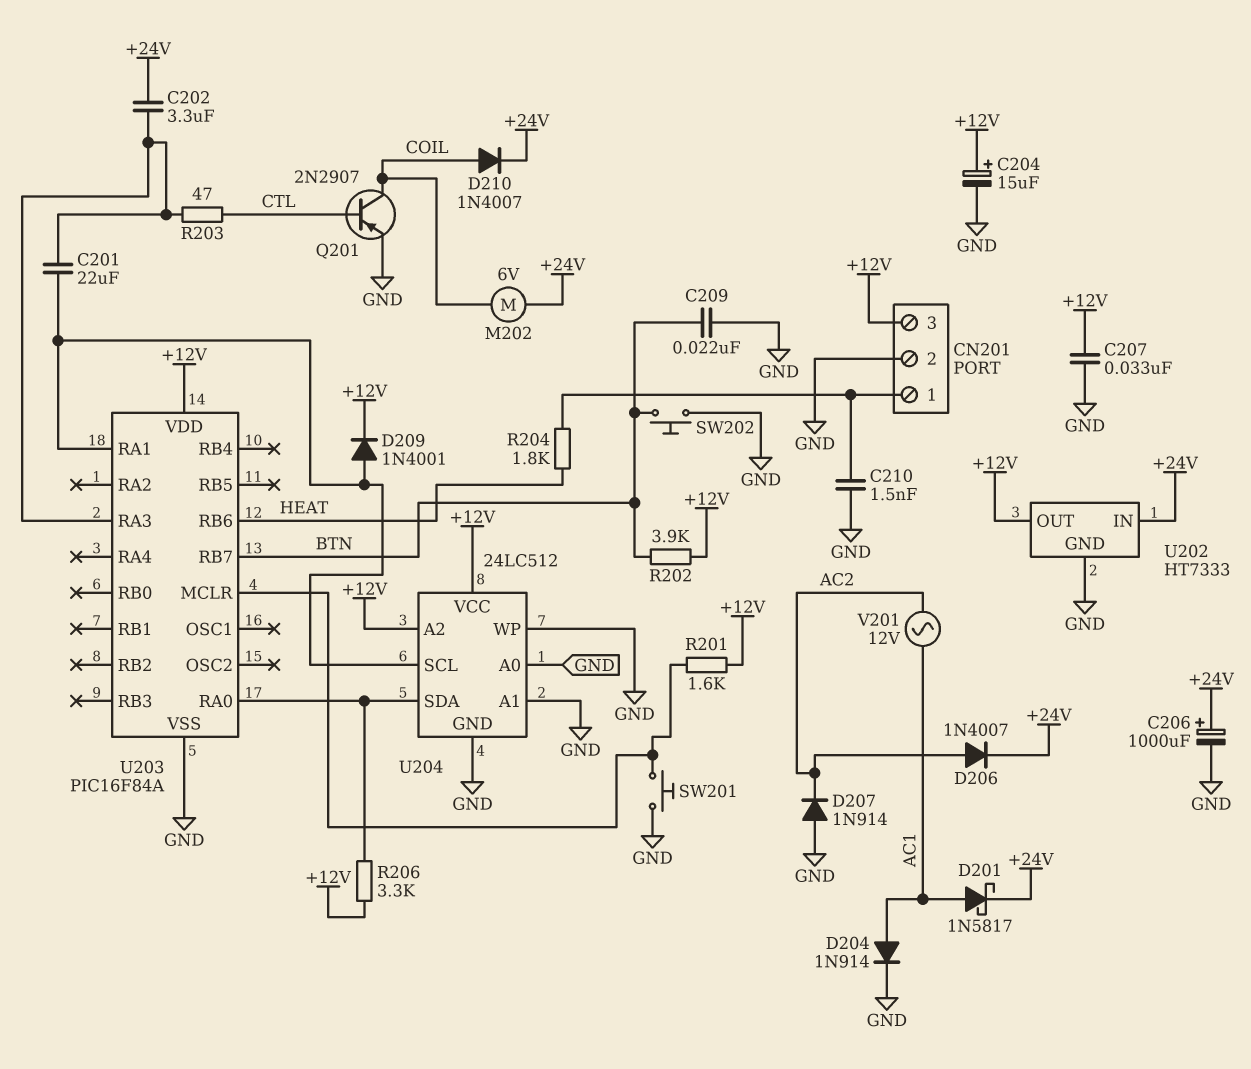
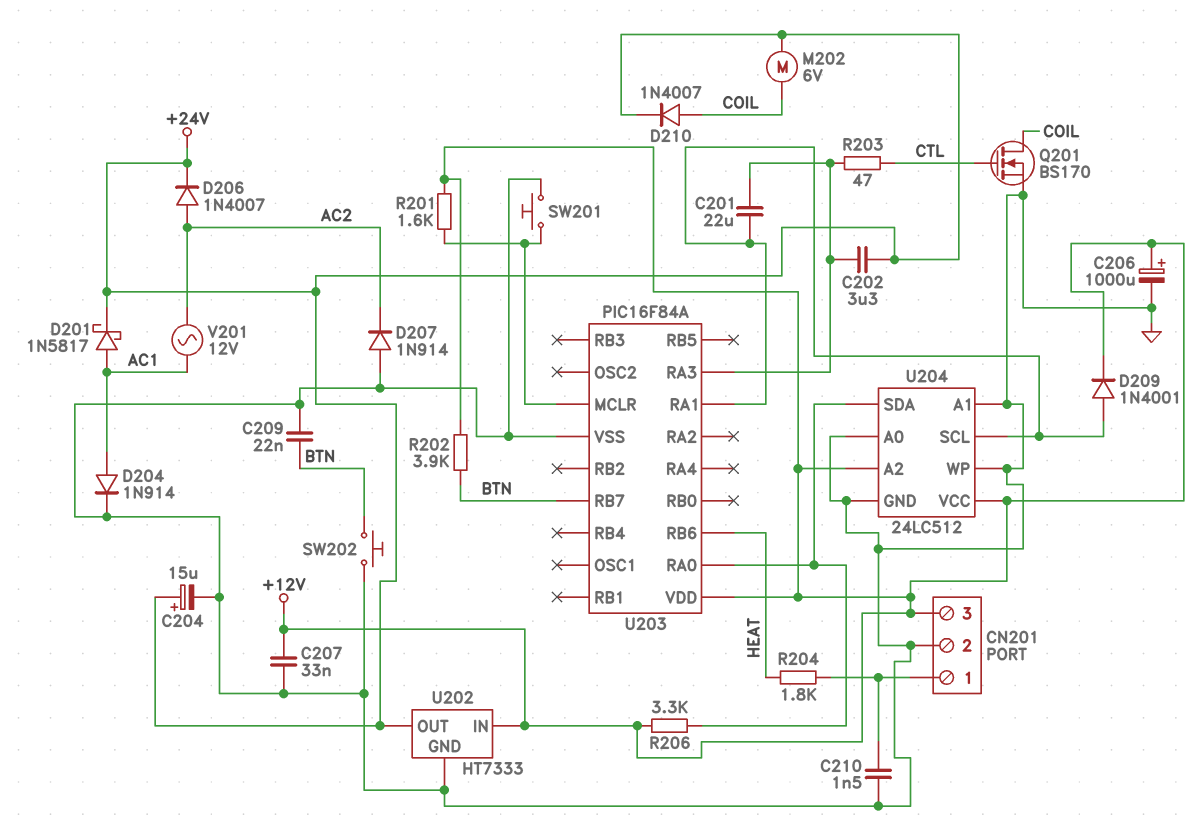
C204: 15uF (plus +12V, minus GND) -> 15uF (plus +24V, minus GND)
C206: 1000uF (plus +24V, minus GND) -> 1000uF (plus +12V, minus GND)
Q201: PNP 2N2907 (B CTL, C COIL, E GND) -> NMOS BS170 (G CTL, D COIL, S GND)
U202 pin IN: +24V -> +12V
U202 pin OUT: +12V -> +24V

